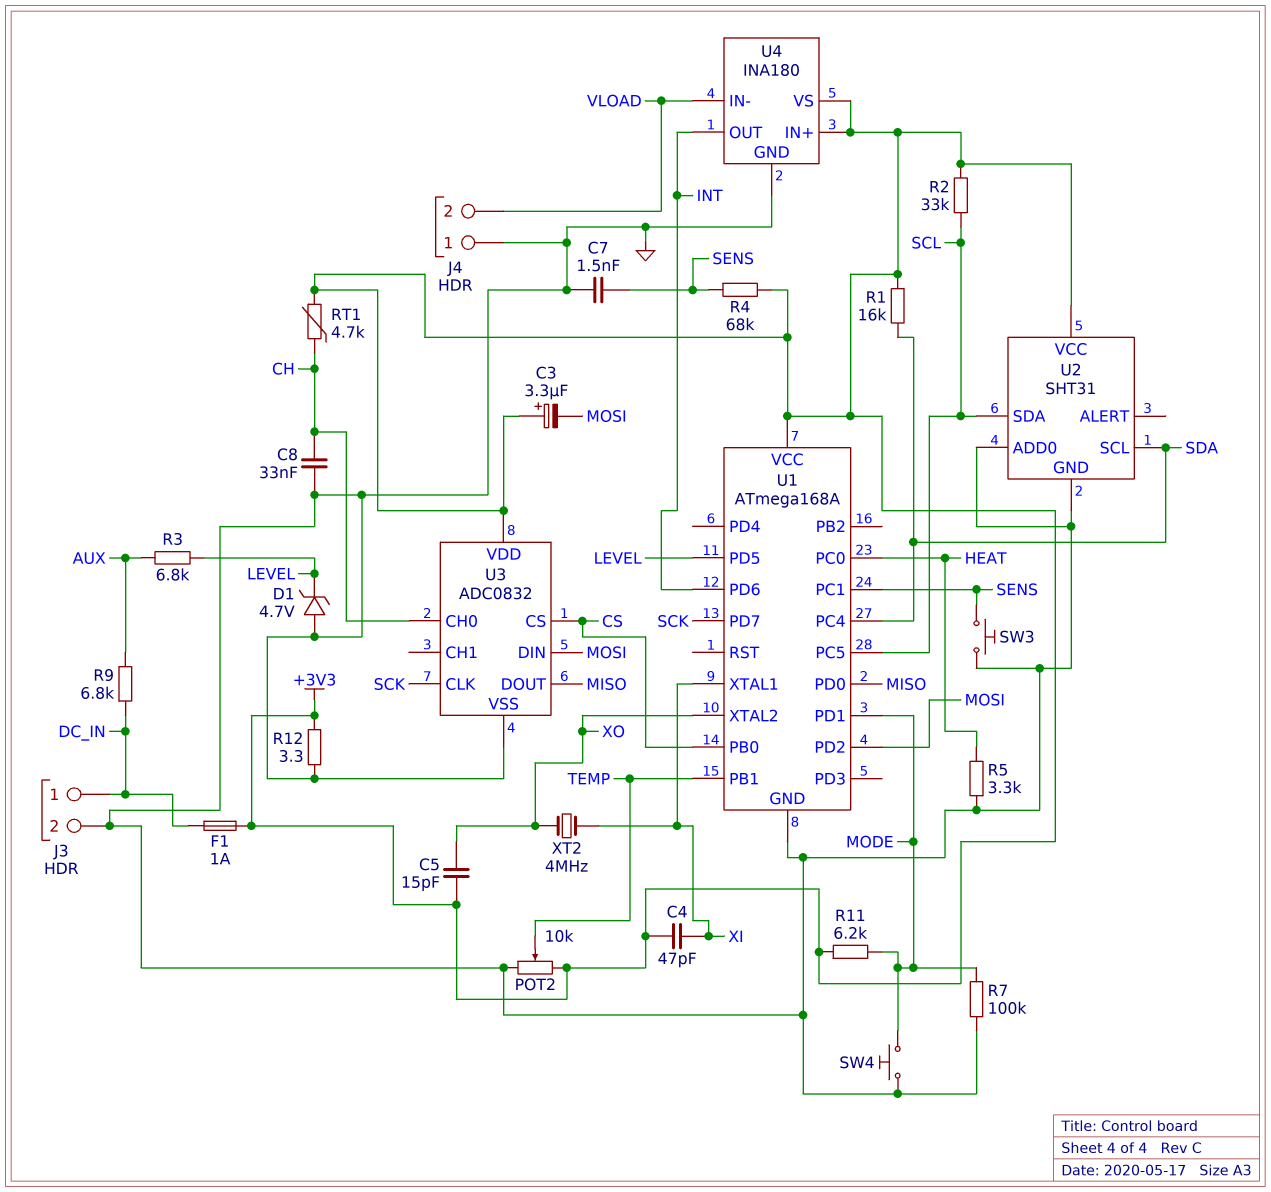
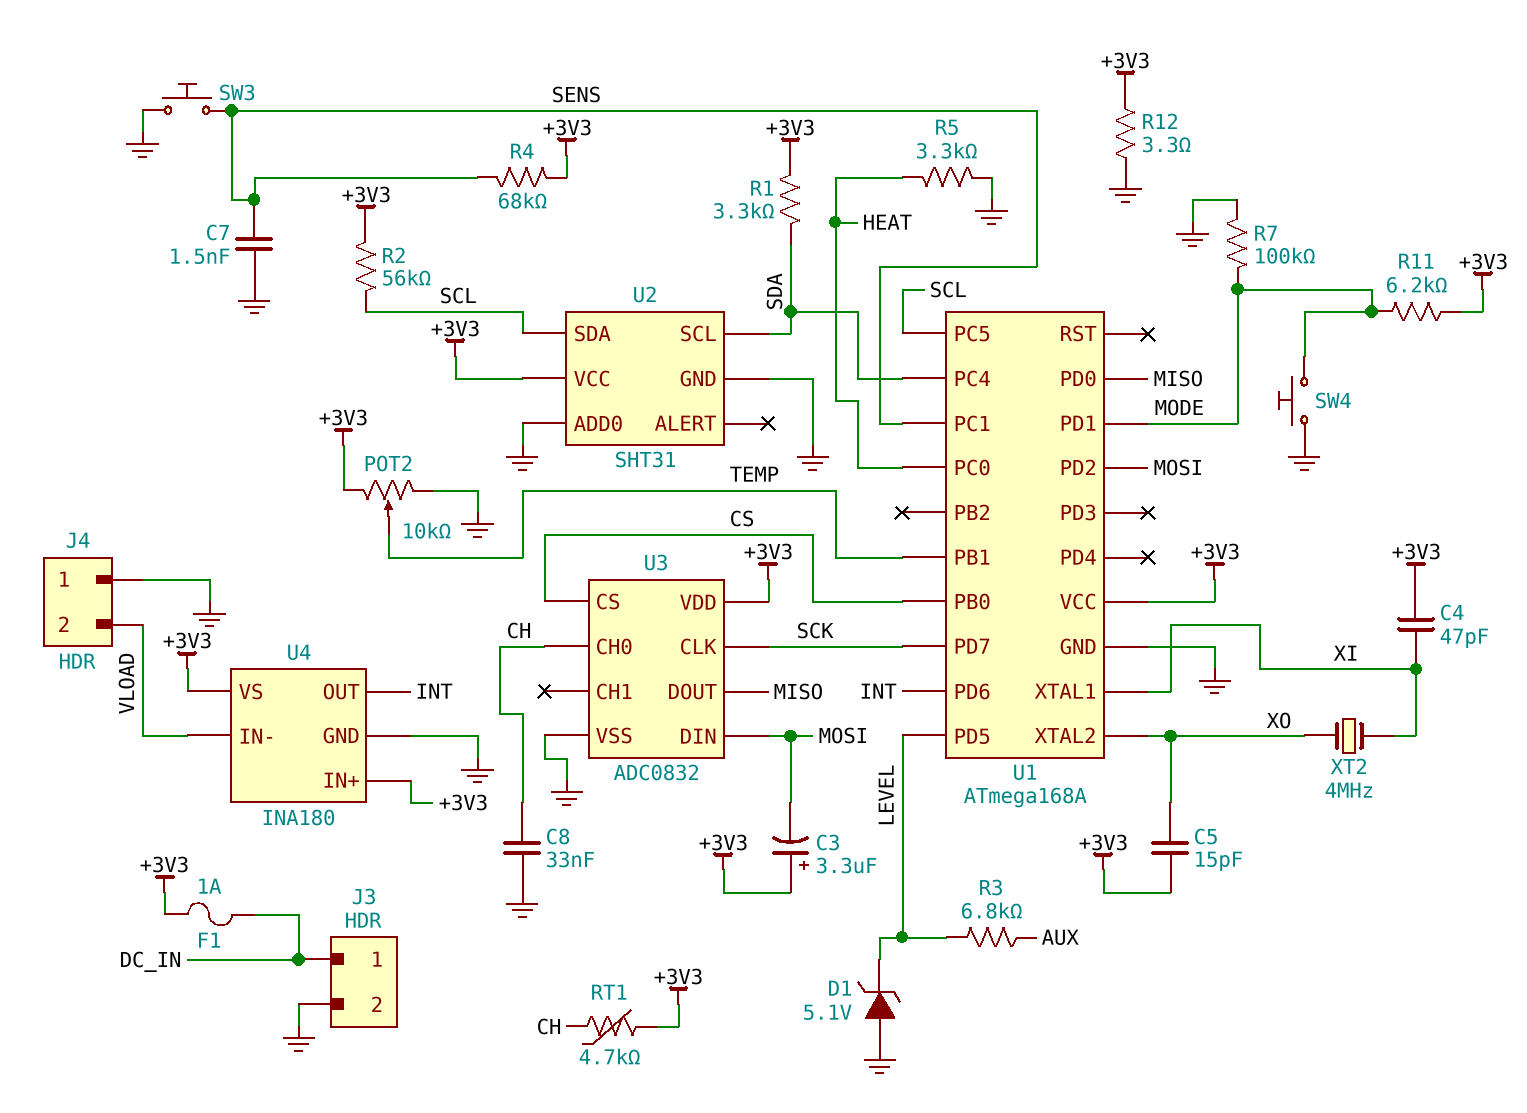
D1: zener 4.7V (A GND, K LEVEL) -> zener 5.1V (A GND, K LEVEL)
R1: 16k (+3V3, SDA) -> 3.3k (+3V3, SDA)
R2: 33k (+3V3, SCL) -> 56k (+3V3, SCL)
R9: 6.8k (AUX, DC_IN) -> none

